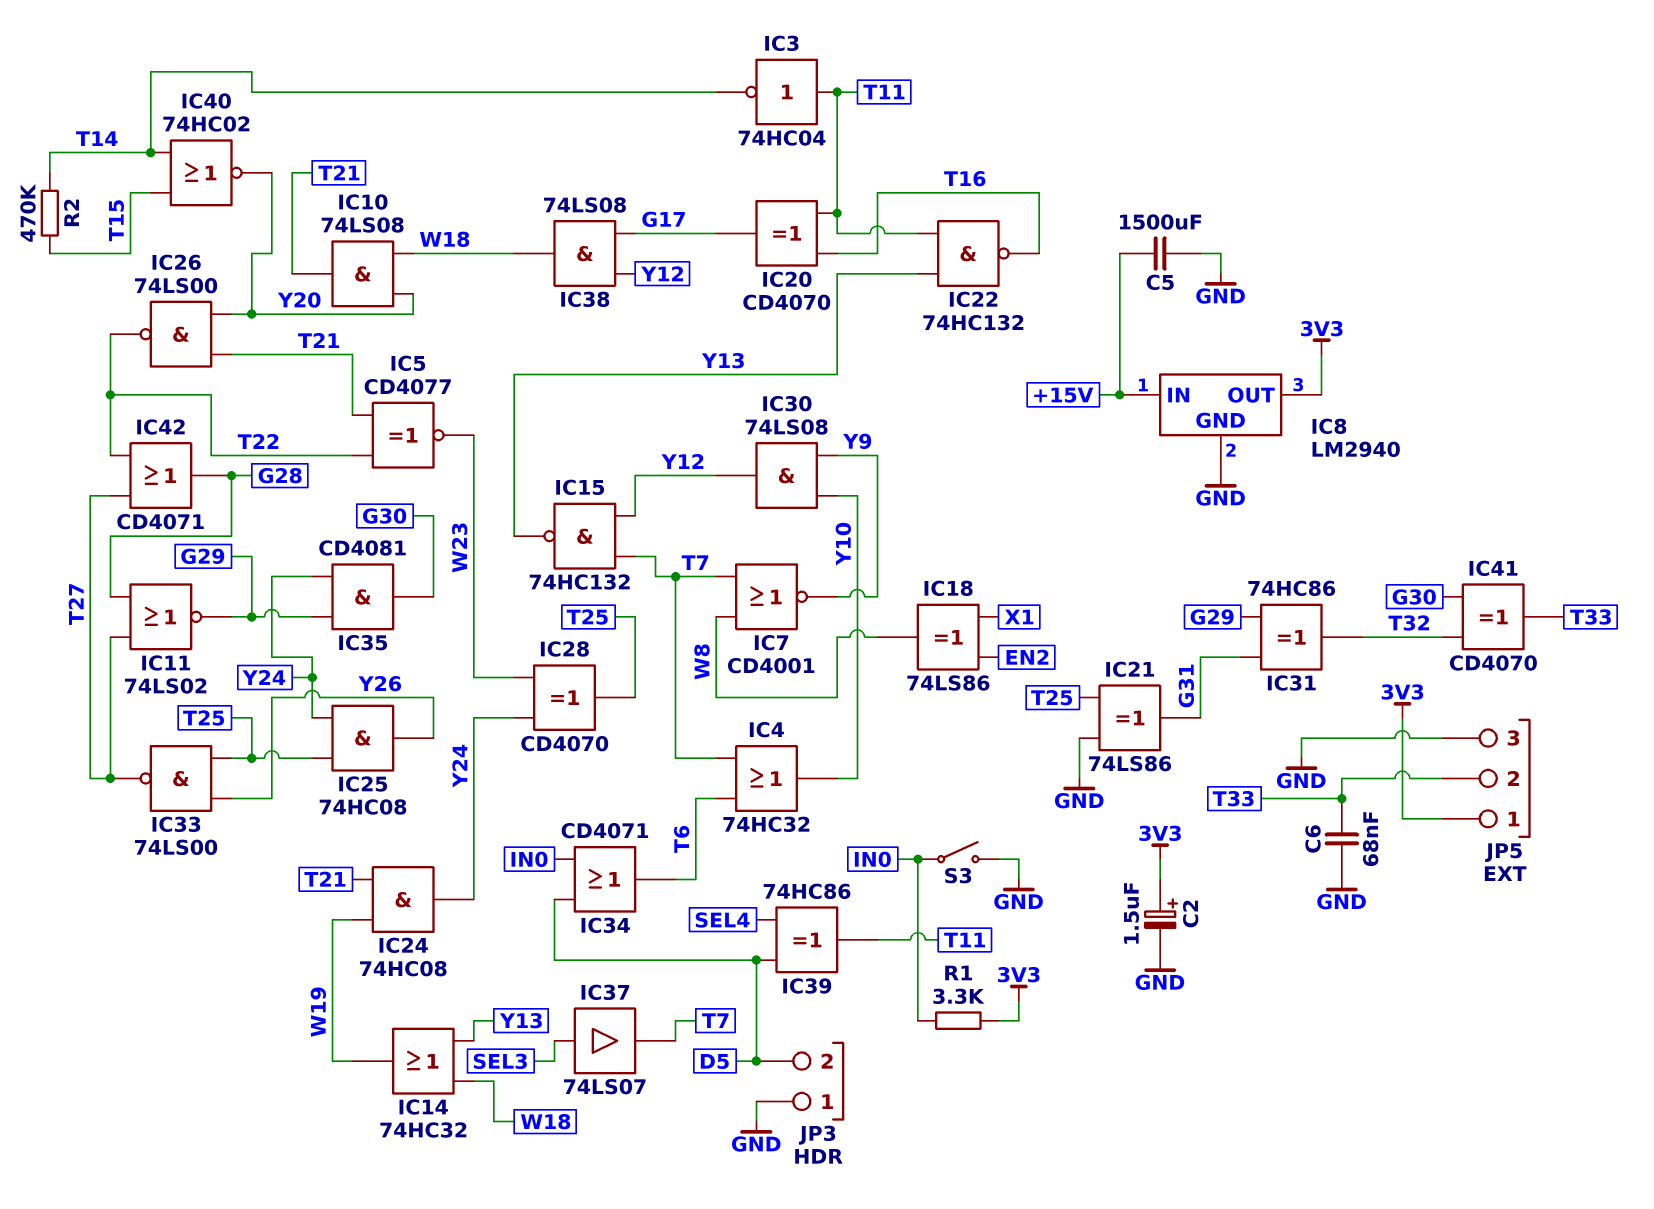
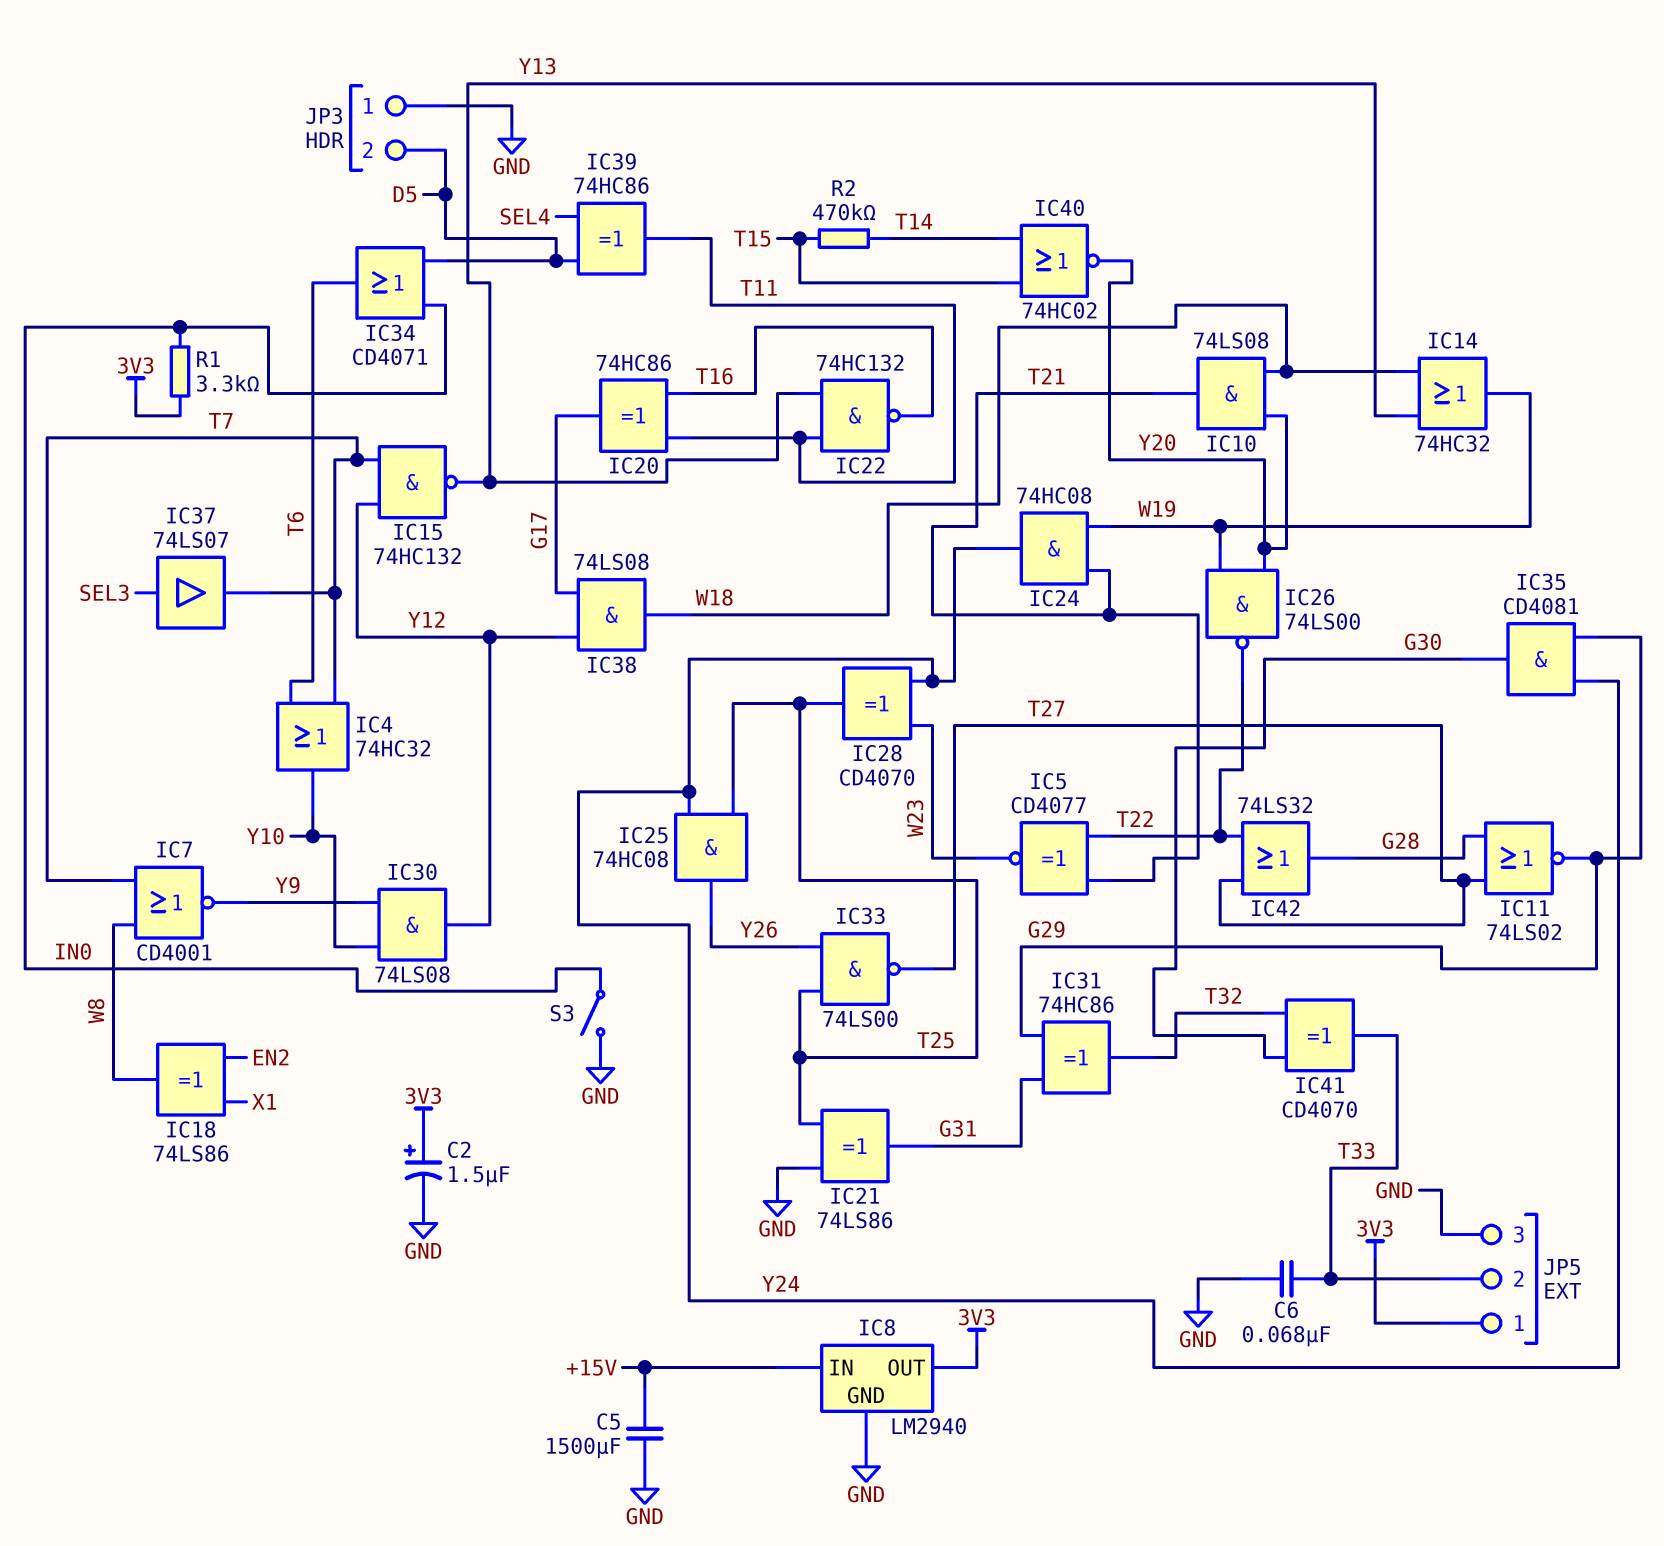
IC3: NOT 74HC04 (in T11, out T14) -> none
IC20: XOR CD4070 (in T11, in T16, out G17) -> XOR 74HC86 (in T11, in T16, out G17)
IC26: NAND 74LS00 (in T21, in Y20, out T22) -> NAND 74LS00 (in W19, in Y20, out T22)
IC42: OR CD4071 (in T22, in T27, out G28) -> OR 74LS32 (in T22, in T27, out G28)

